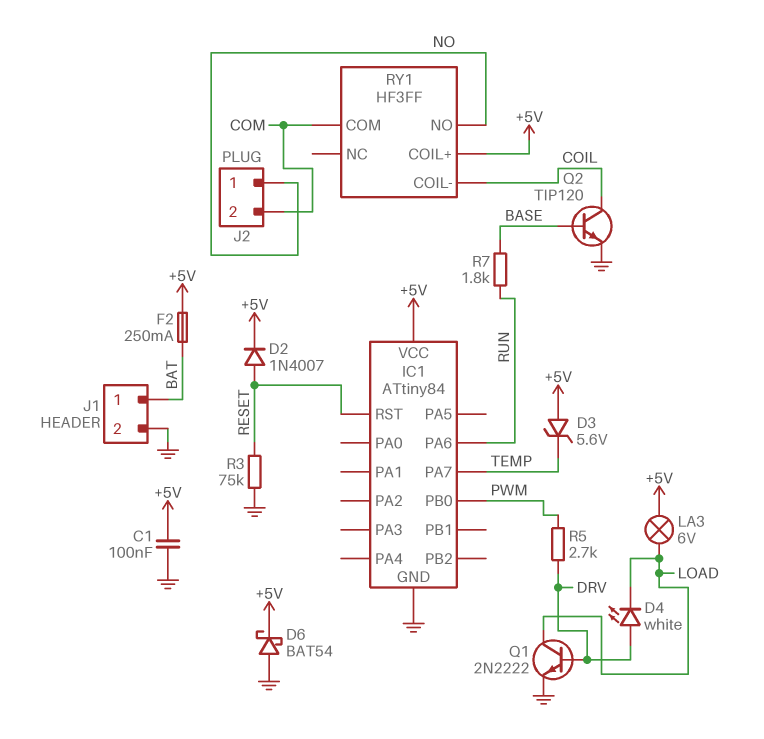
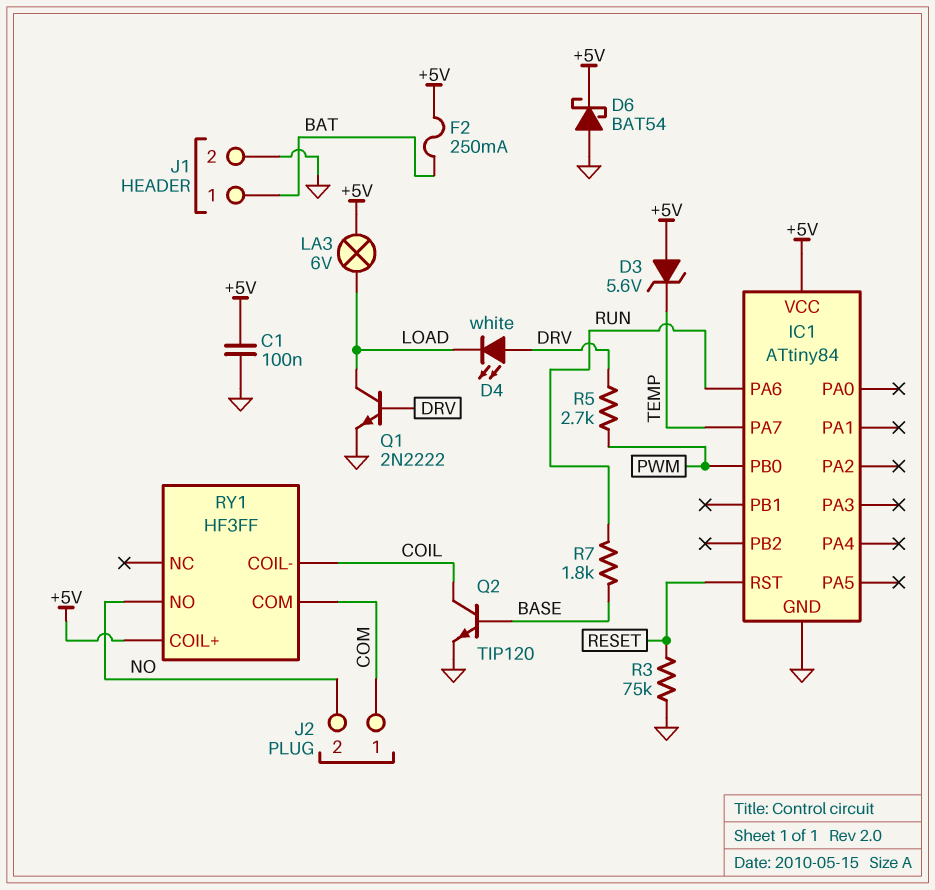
D2: diode 1N4007 (A RESET, K +5V) -> none
J2 pin 1: NO -> COM
J2 pin 2: COM -> NO

